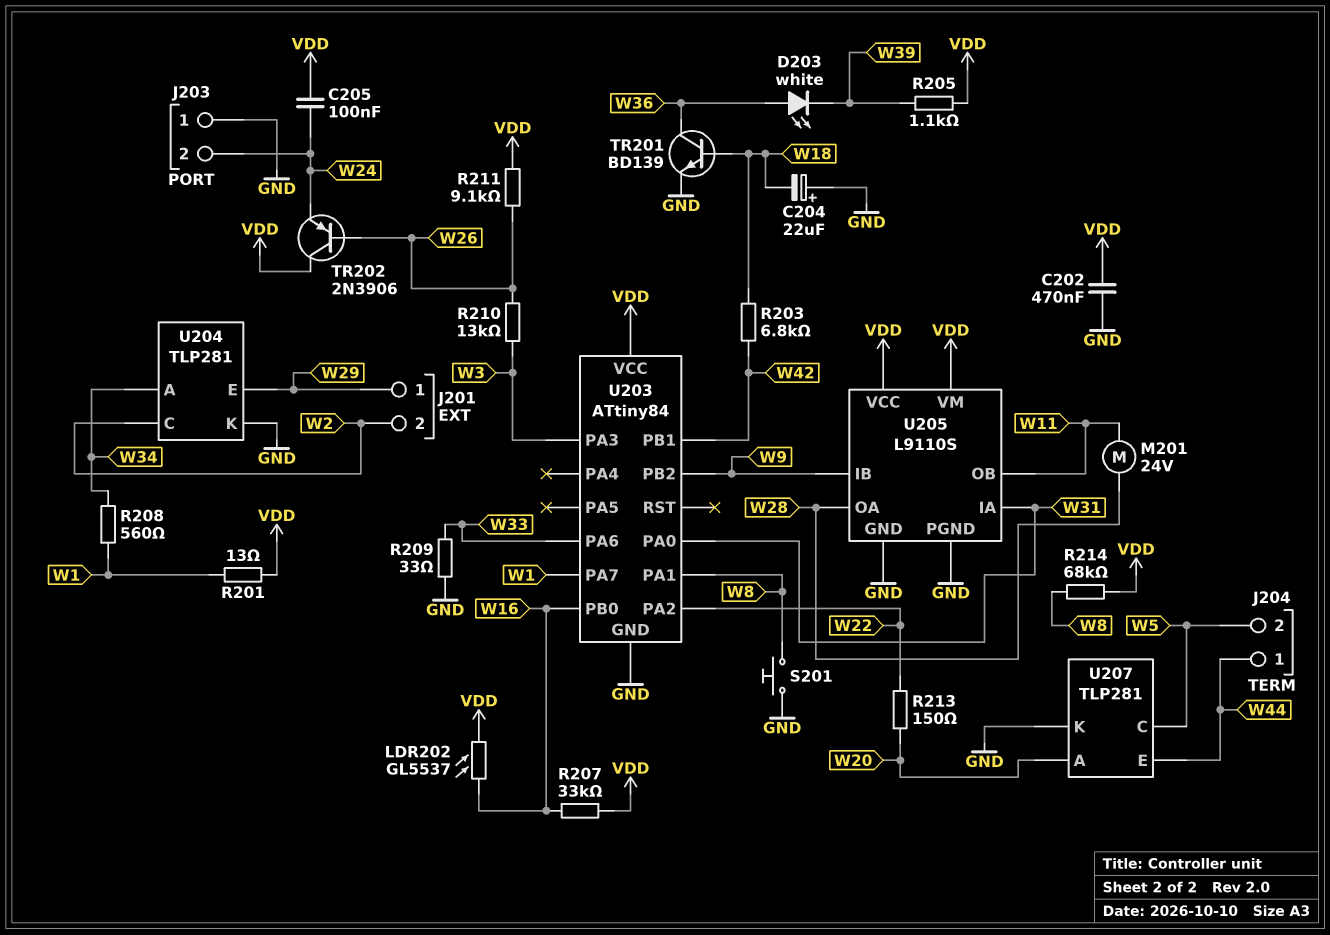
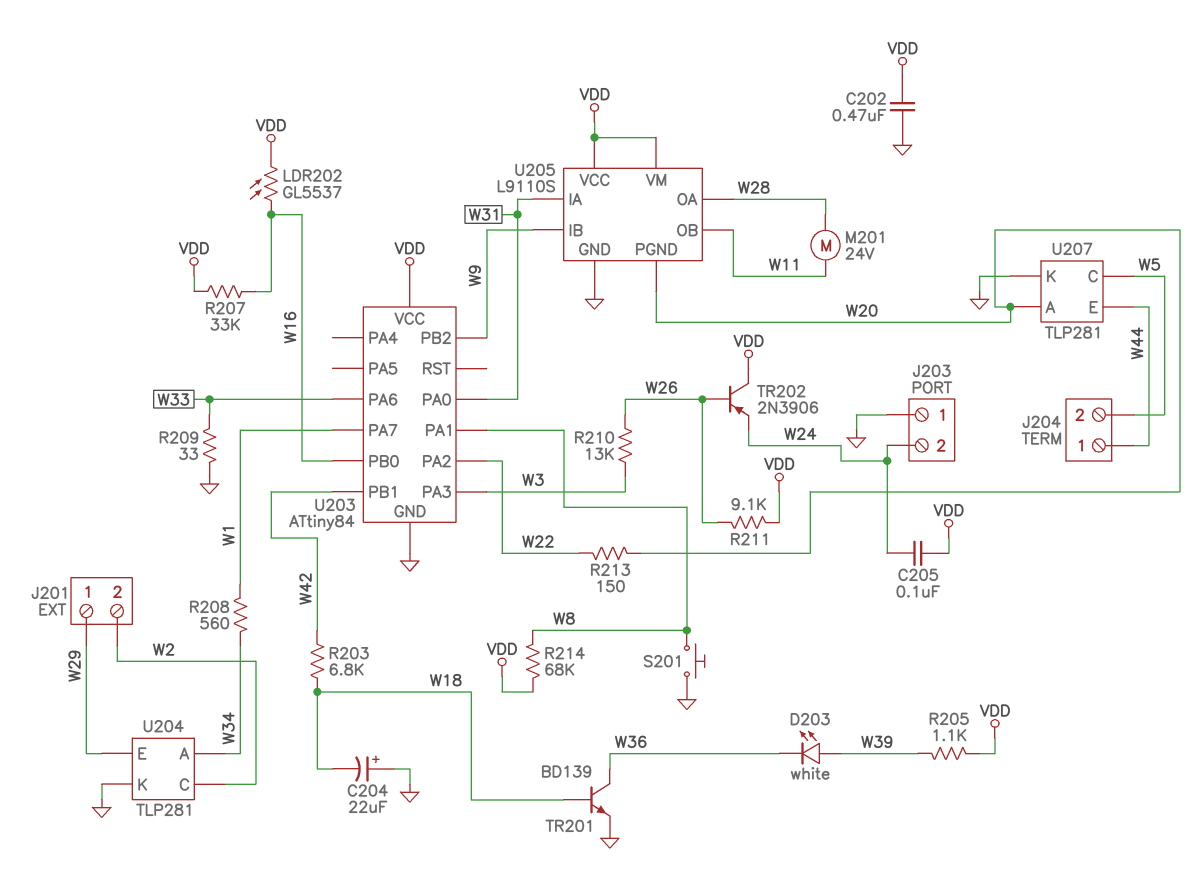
D203: LED white (A W36, K W39) -> LED white (A W39, K W36)
R201: 13 (VDD, W1) -> none
U205 pin PGND: GND -> W20

